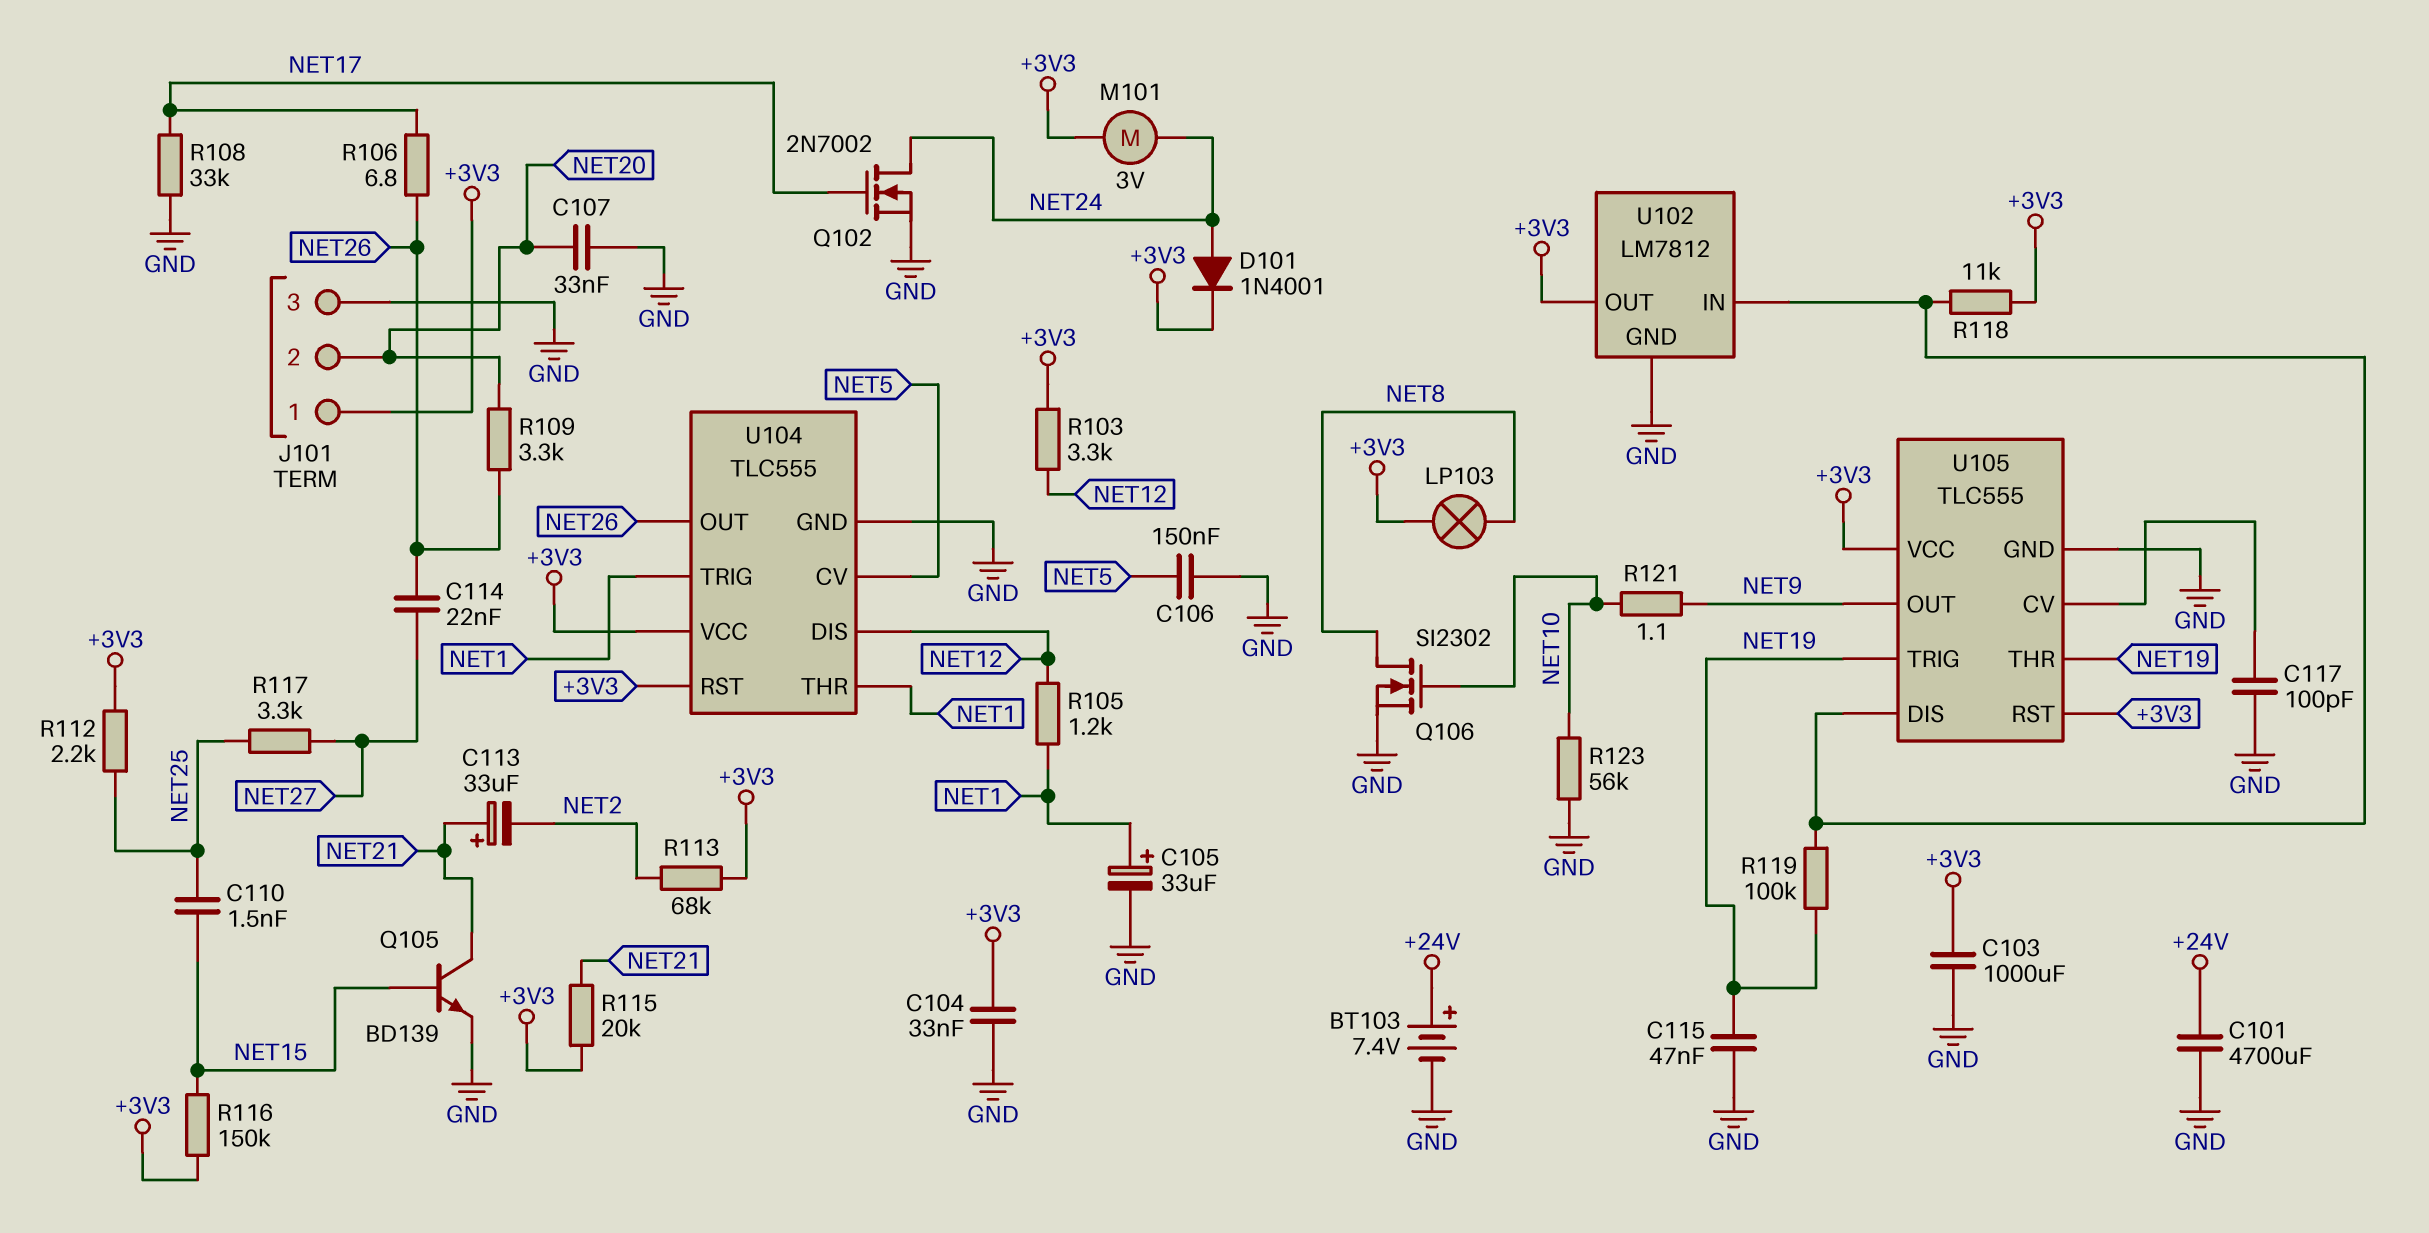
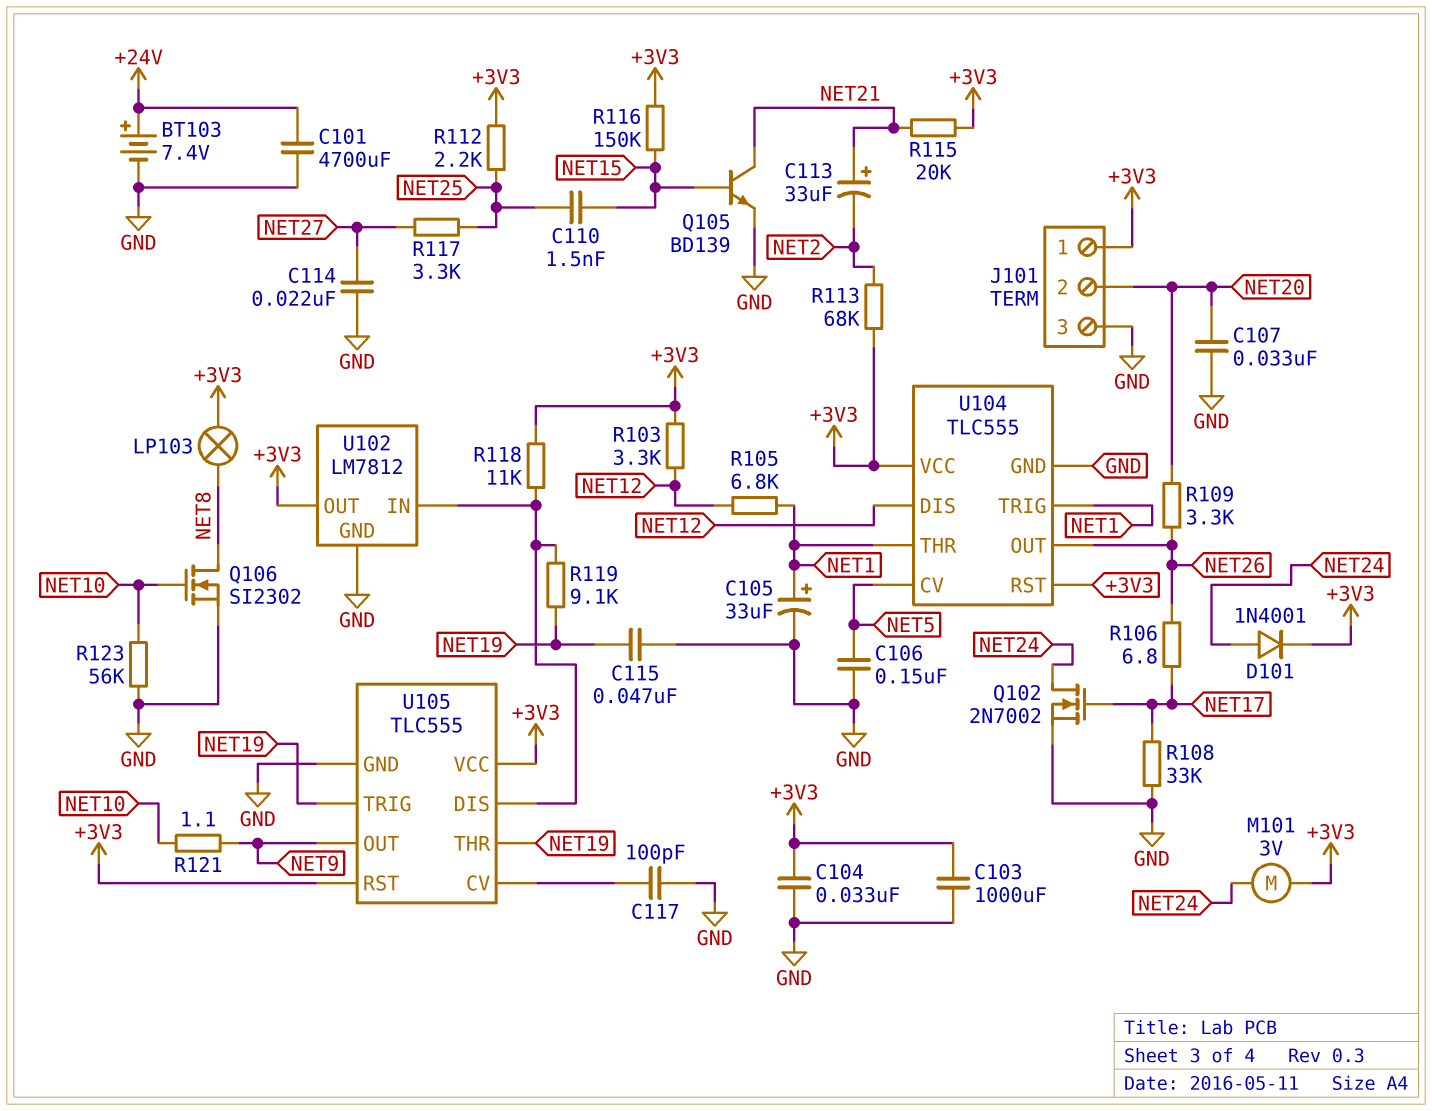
C114: 22nF (NET26, NET27) -> 22nF (GND, NET27)
R105: 1.2k (NET1, NET12) -> 6.8k (NET1, NET12)
R119: 100k (NET19, U102/IN) -> 9.1k (NET19, U102/IN)

